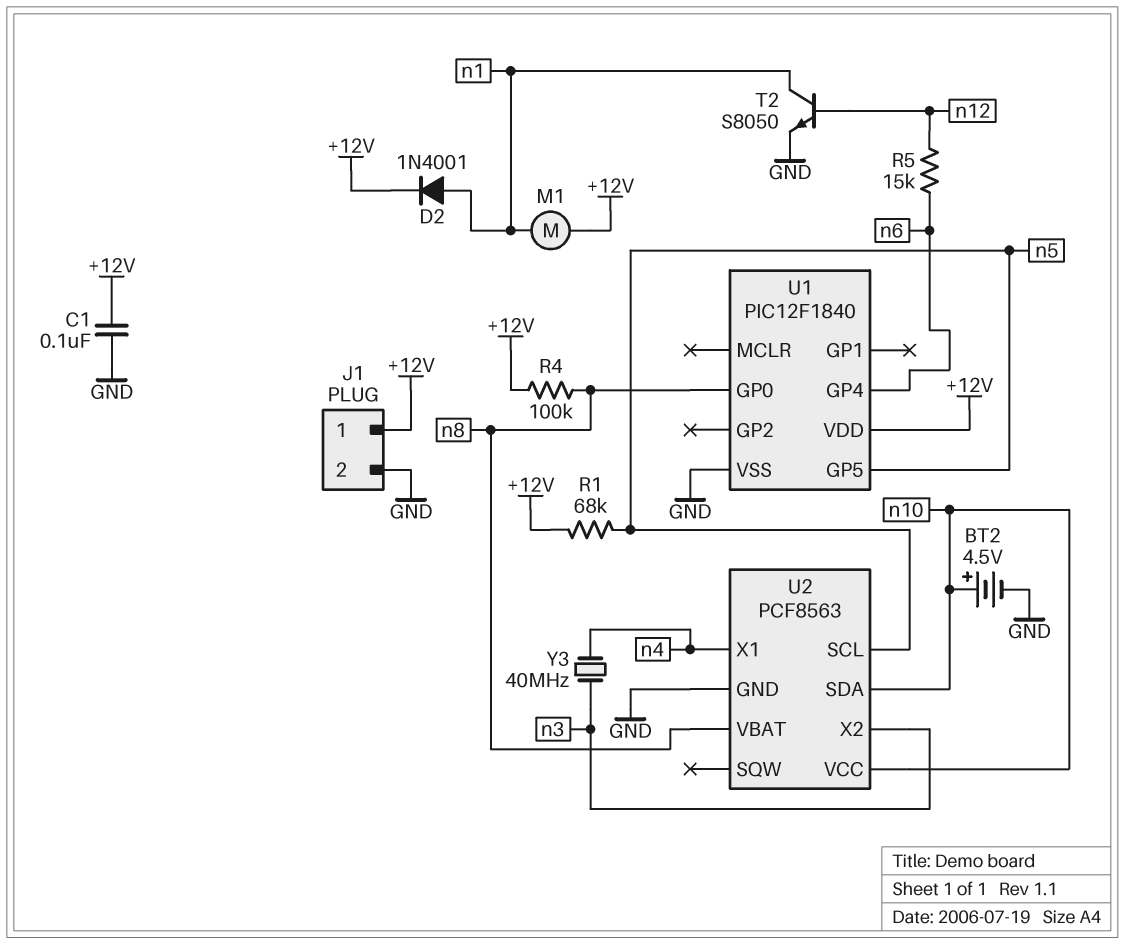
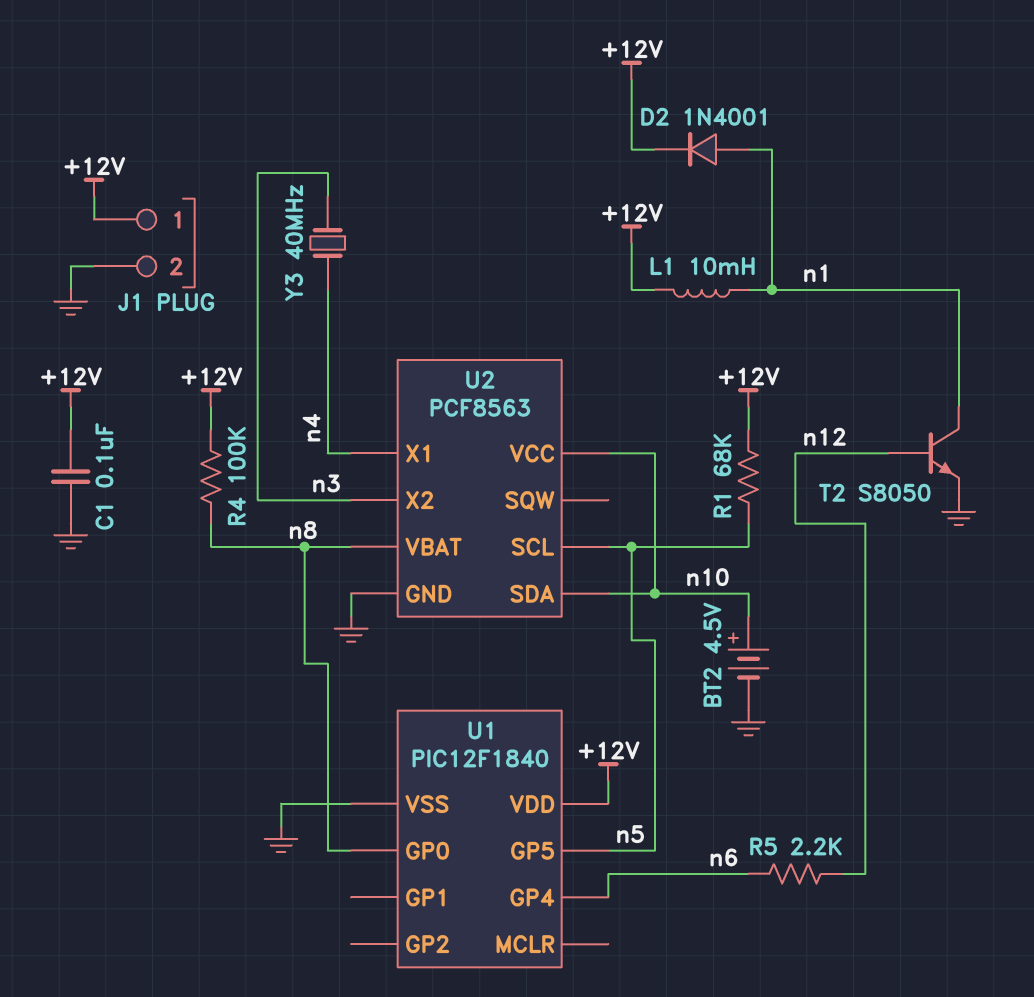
L1: none -> 10mH (+12V, n1)
M1: motor (+12V, n1) -> none
R5: 15k (n6, n12) -> 2.2k (n6, n12)

